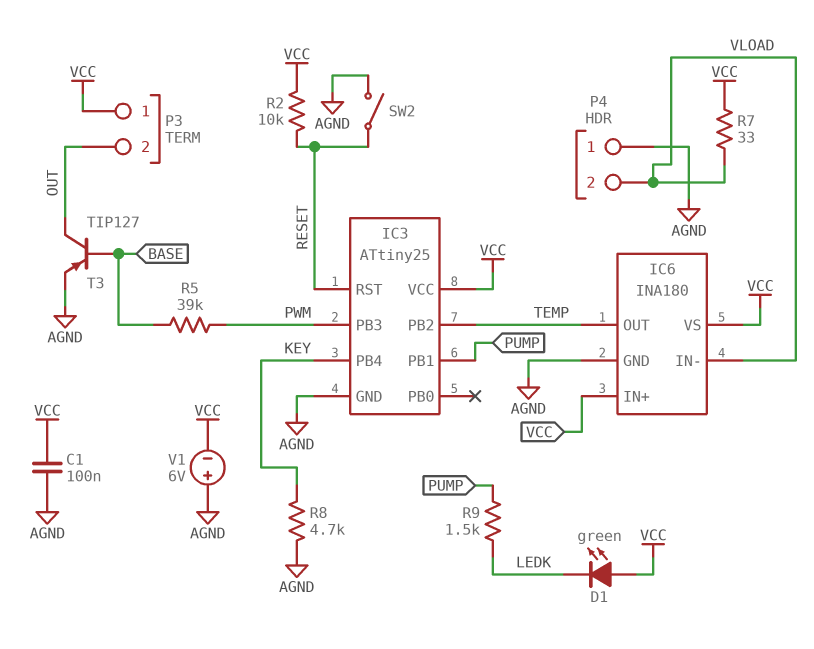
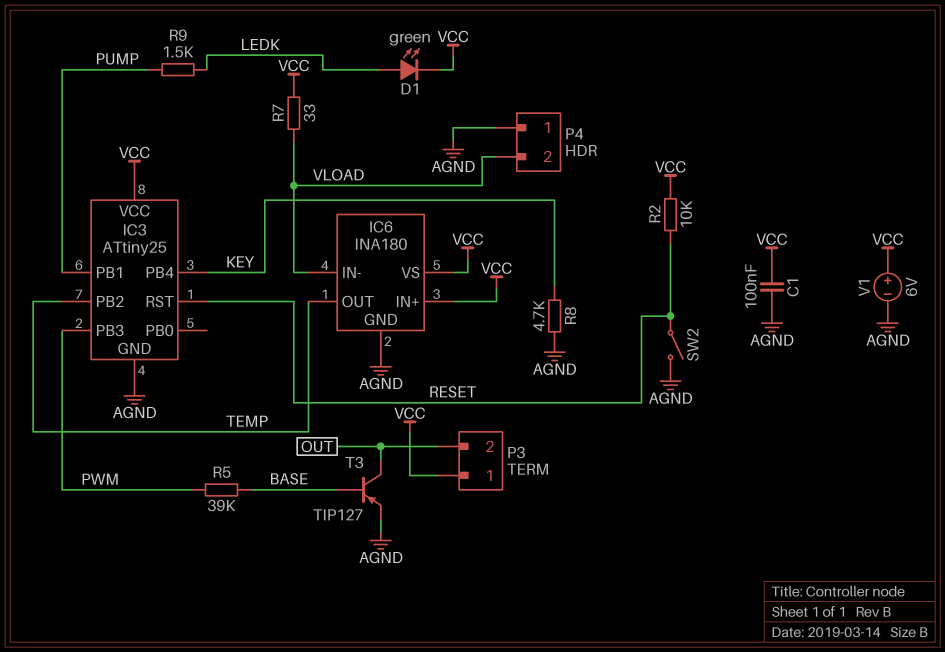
D1: LED green (A VCC, K LEDK) -> LED green (A LEDK, K VCC)
V1: 6V (plus AGND, minus VCC) -> 6V (plus VCC, minus AGND)

